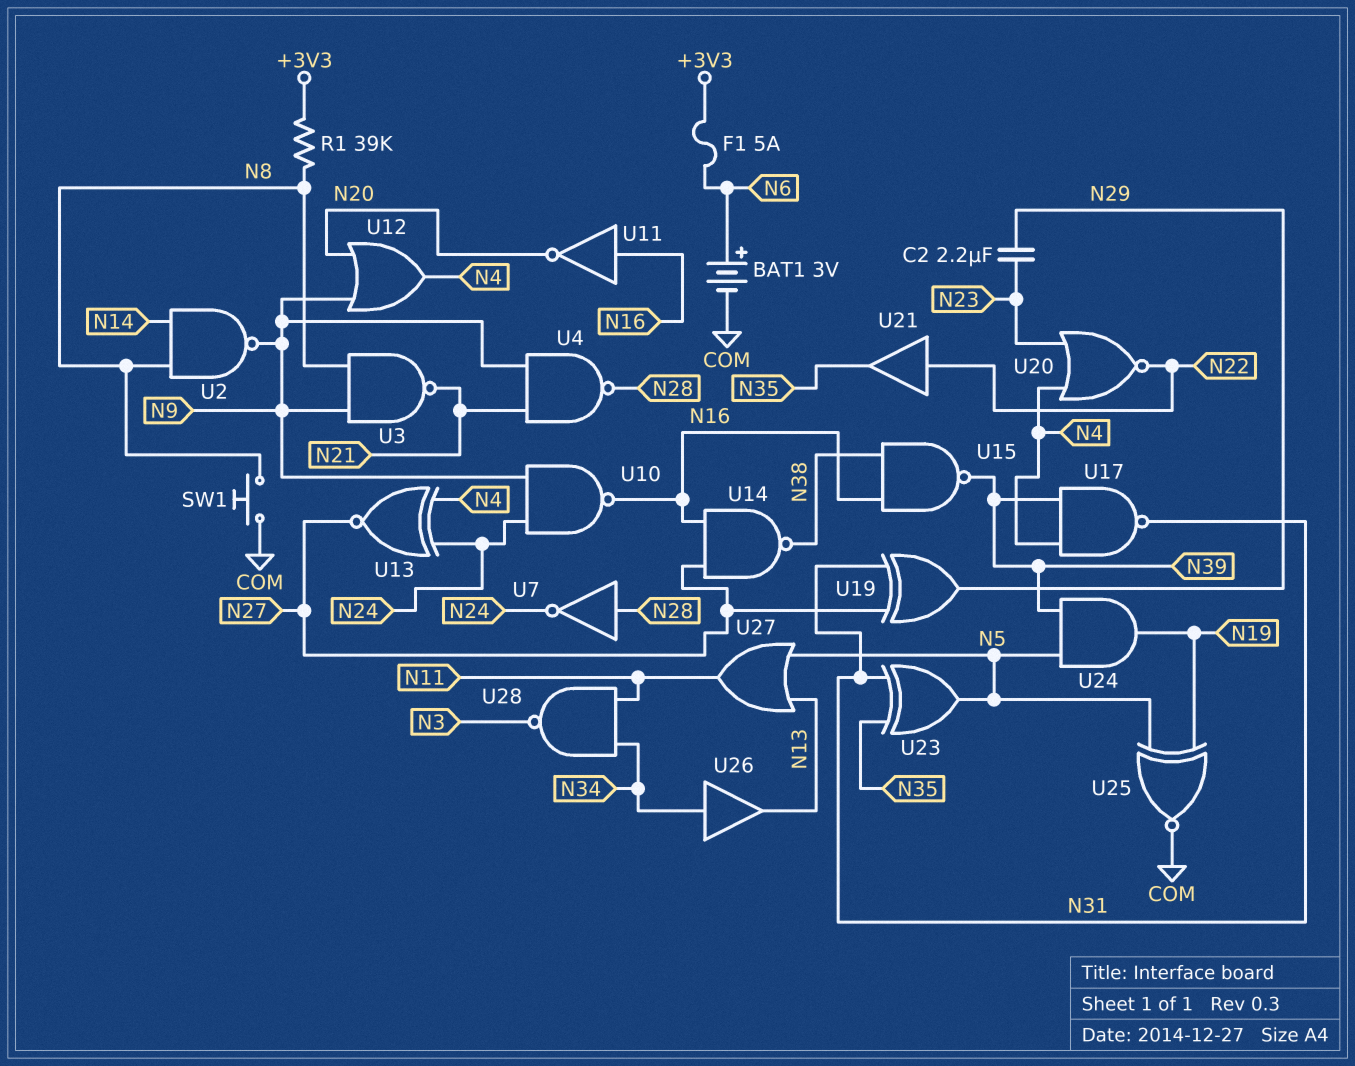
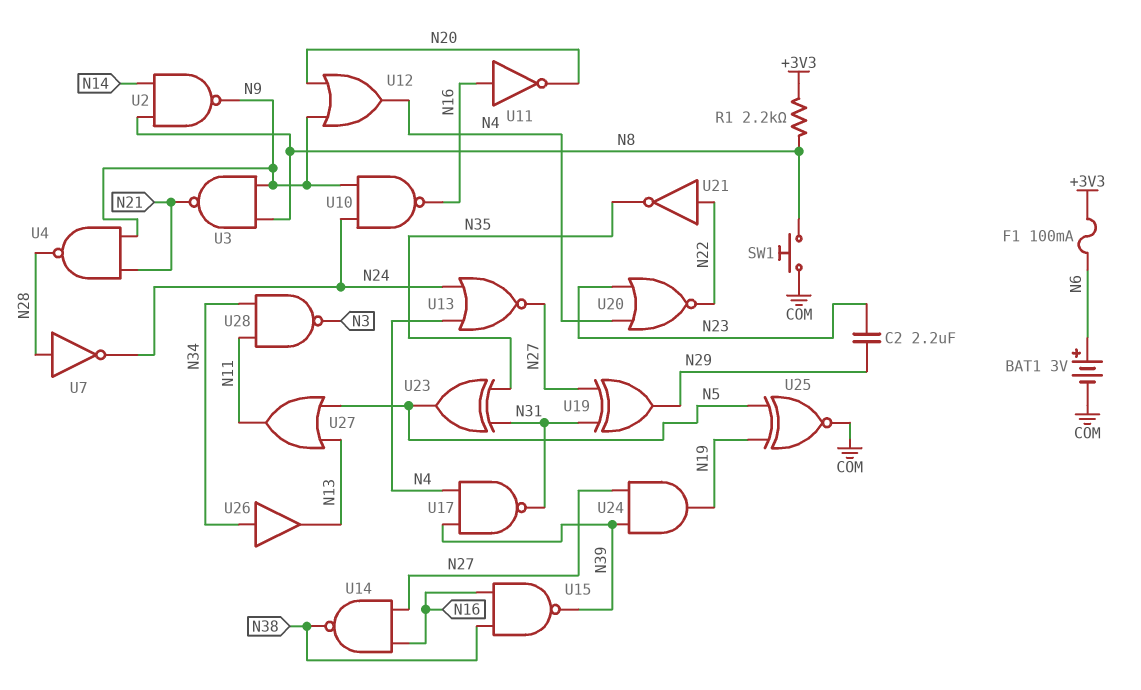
F1: 5A (+3V3, N6) -> 100mA (+3V3, N6)
R1: 39k (+3V3, N8) -> 2.2k (+3V3, N8)
U13: XNOR (in N4, in N24, out N27) -> NOR (in N4, in N24, out N27)
U21: buffer (in N22, out N35) -> NOT (in N22, out N35)
U24: AND (in N5, in N39, out N19) -> AND (in N27, in N39, out N19)

